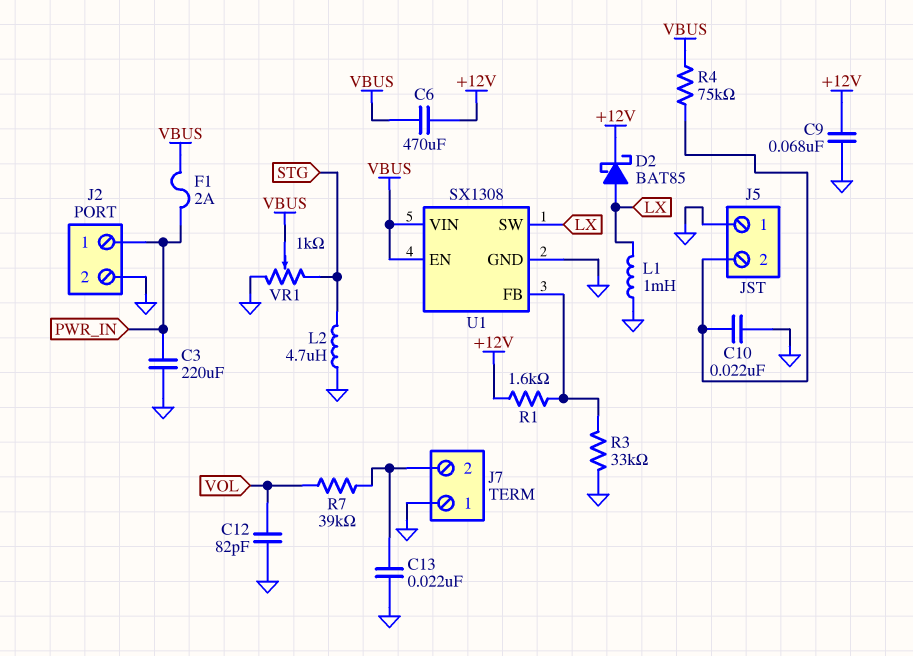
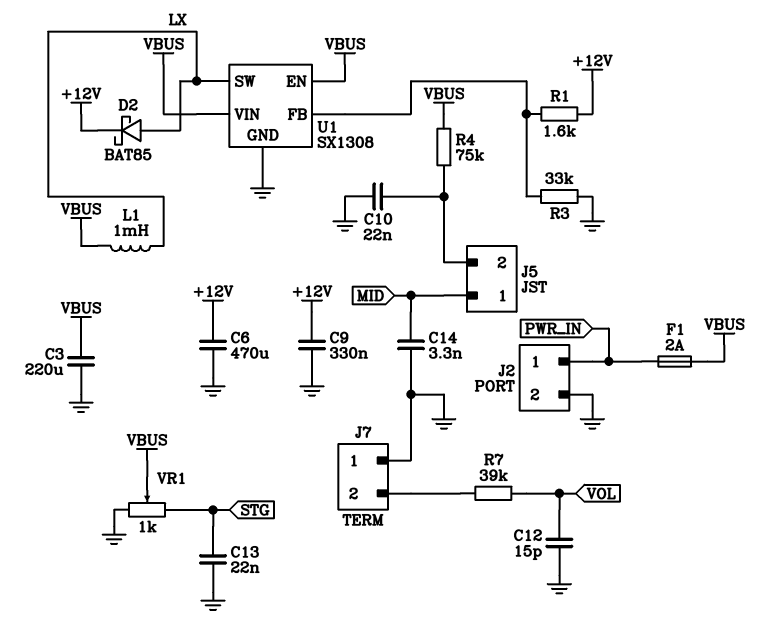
C3: 220uF (GND, PWR_IN) -> 220uF (GND, VBUS)
C6: 470uF (+12V, VBUS) -> 470uF (+12V, GND)
C9: 68nF (+12V, GND) -> 330nF (+12V, GND)
C12: 82pF (GND, VOL) -> 15pF (GND, VOL)
C13: 22nF (GND, J7/2) -> 22nF (GND, STG)
C14: none -> 3.3nF (GND, MID)
J5 pin 1: GND -> MID
L1: 1mH (GND, LX) -> 1mH (LX, VBUS)
L2: 4.7uH (GND, STG) -> none

